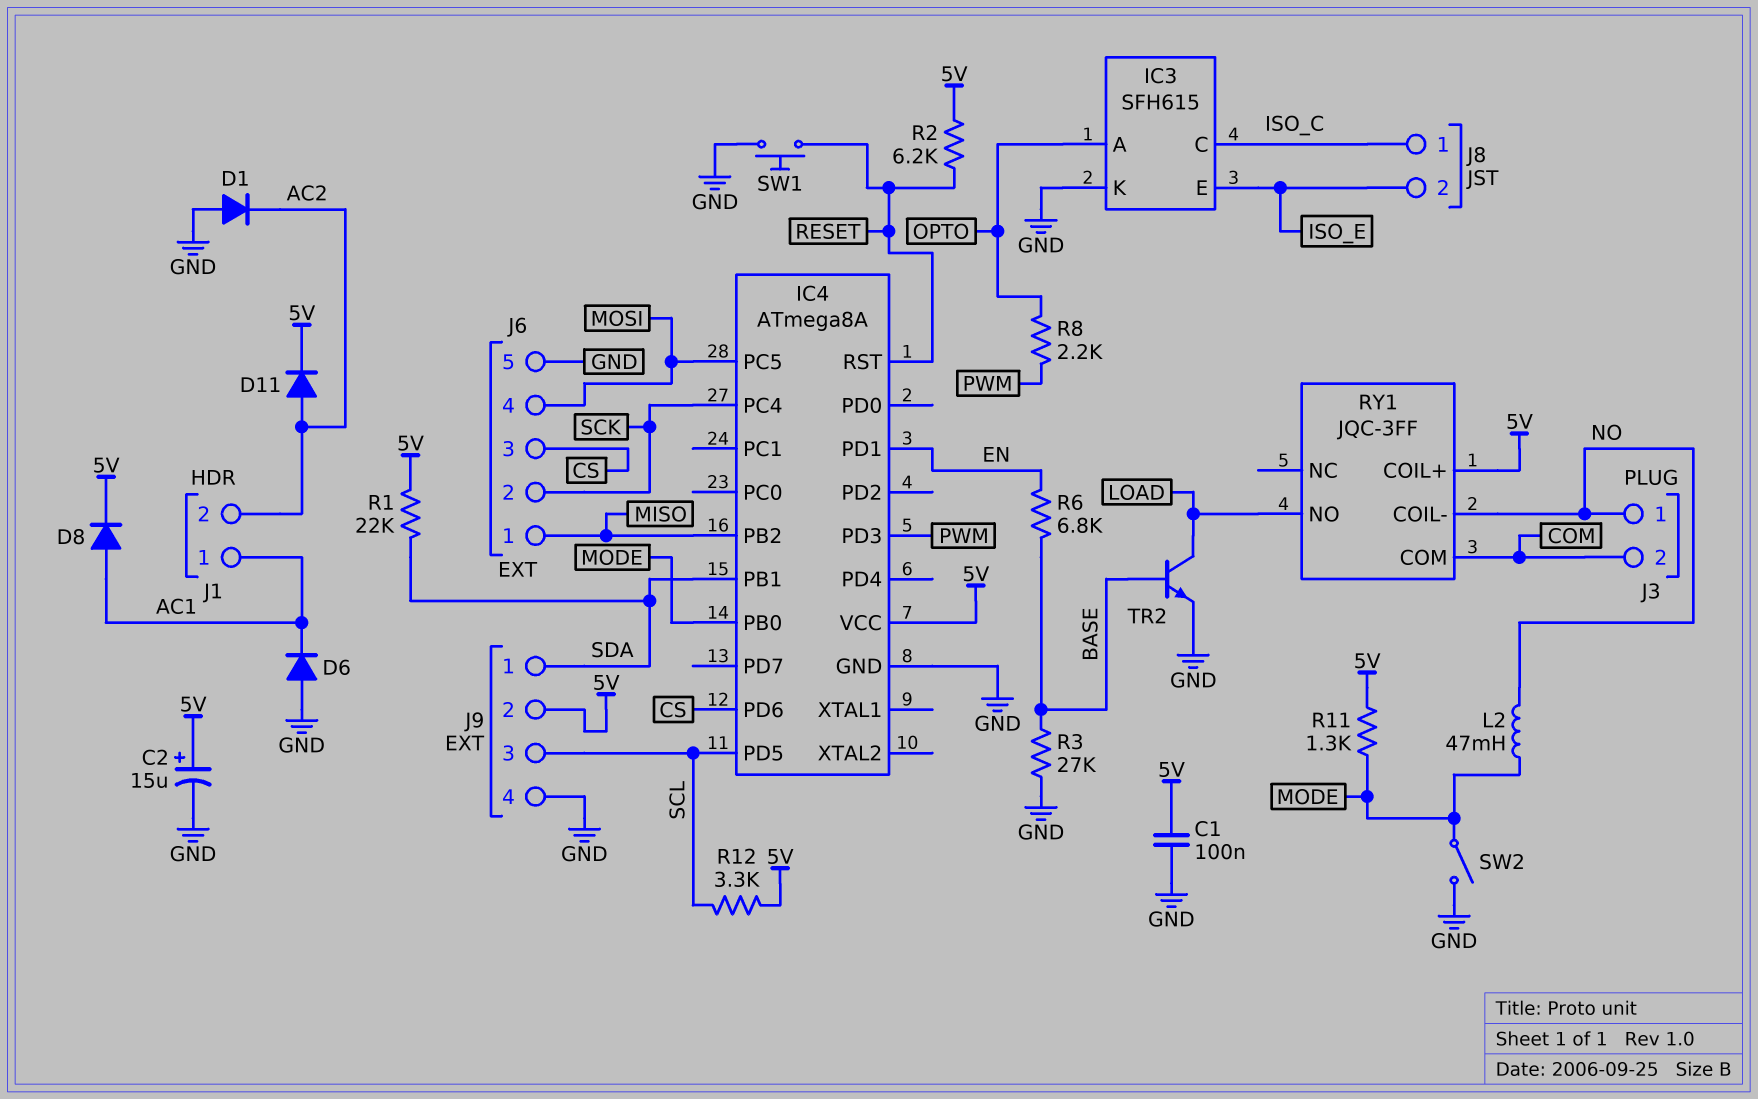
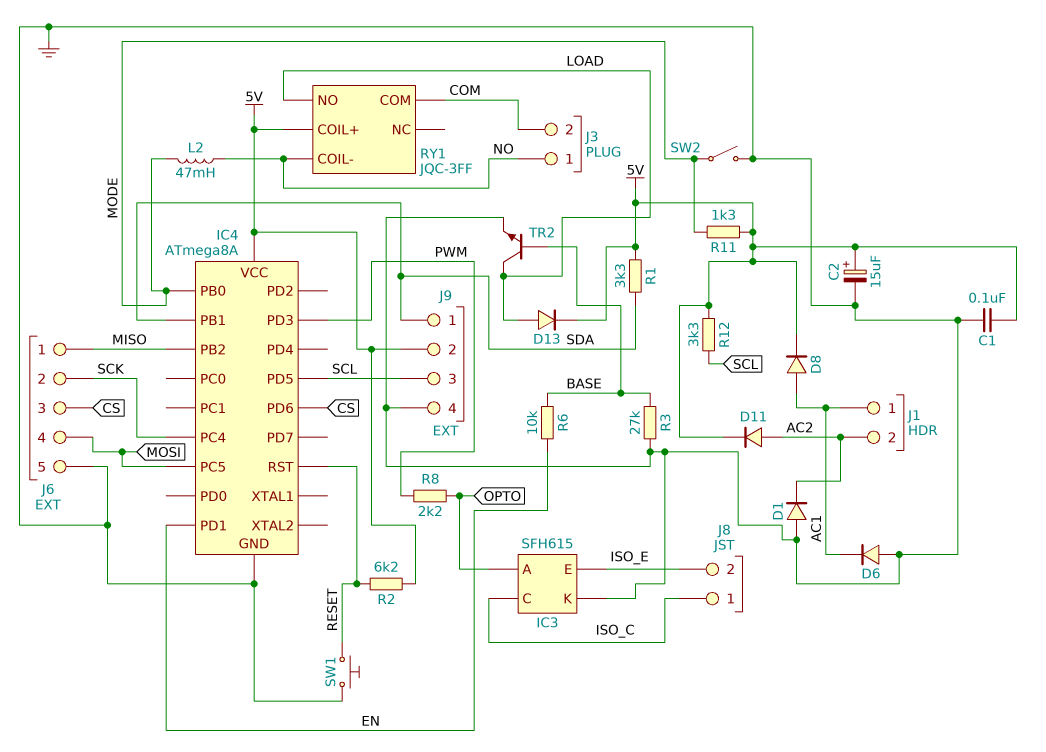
D13: none -> diode (A LOAD, K 5V)
R1: 22k (5V, SDA) -> 3.3k (5V, SDA)
R6: 6.8k (BASE, EN) -> 10k (BASE, EN)

